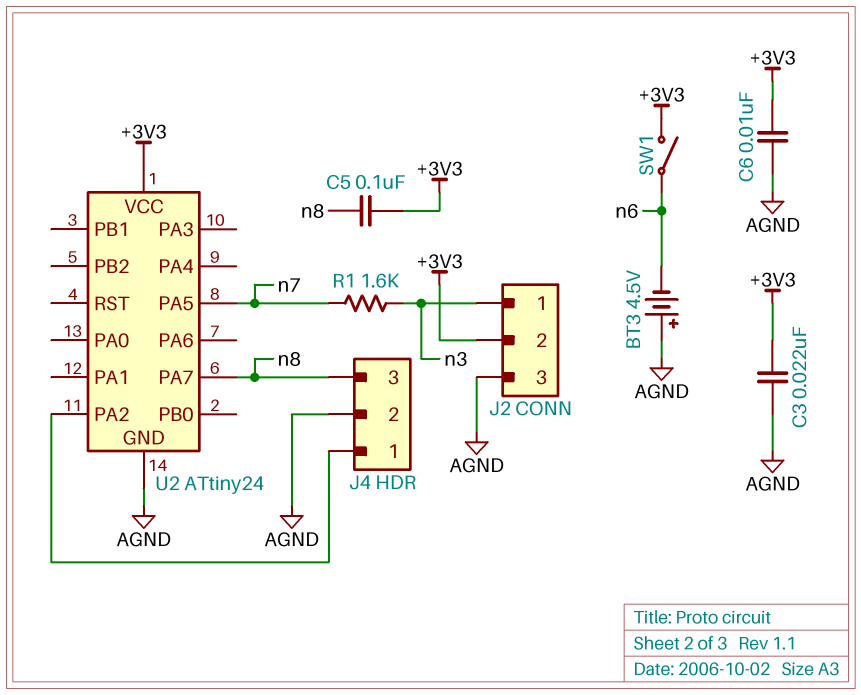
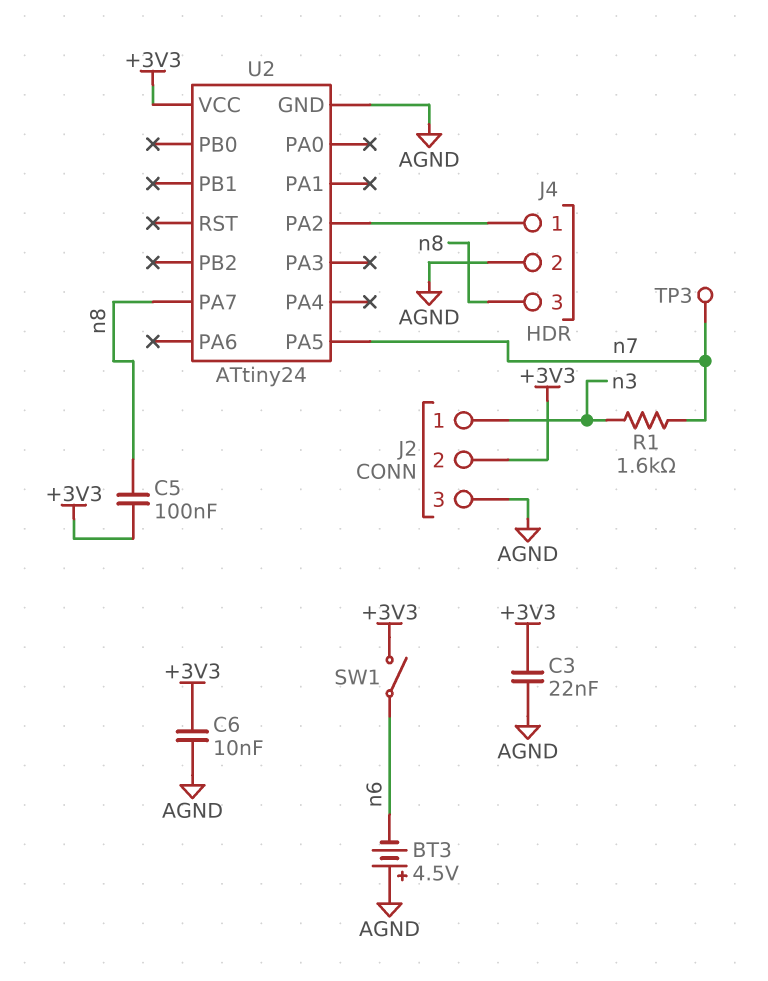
TP3: none -> test point (n7)

